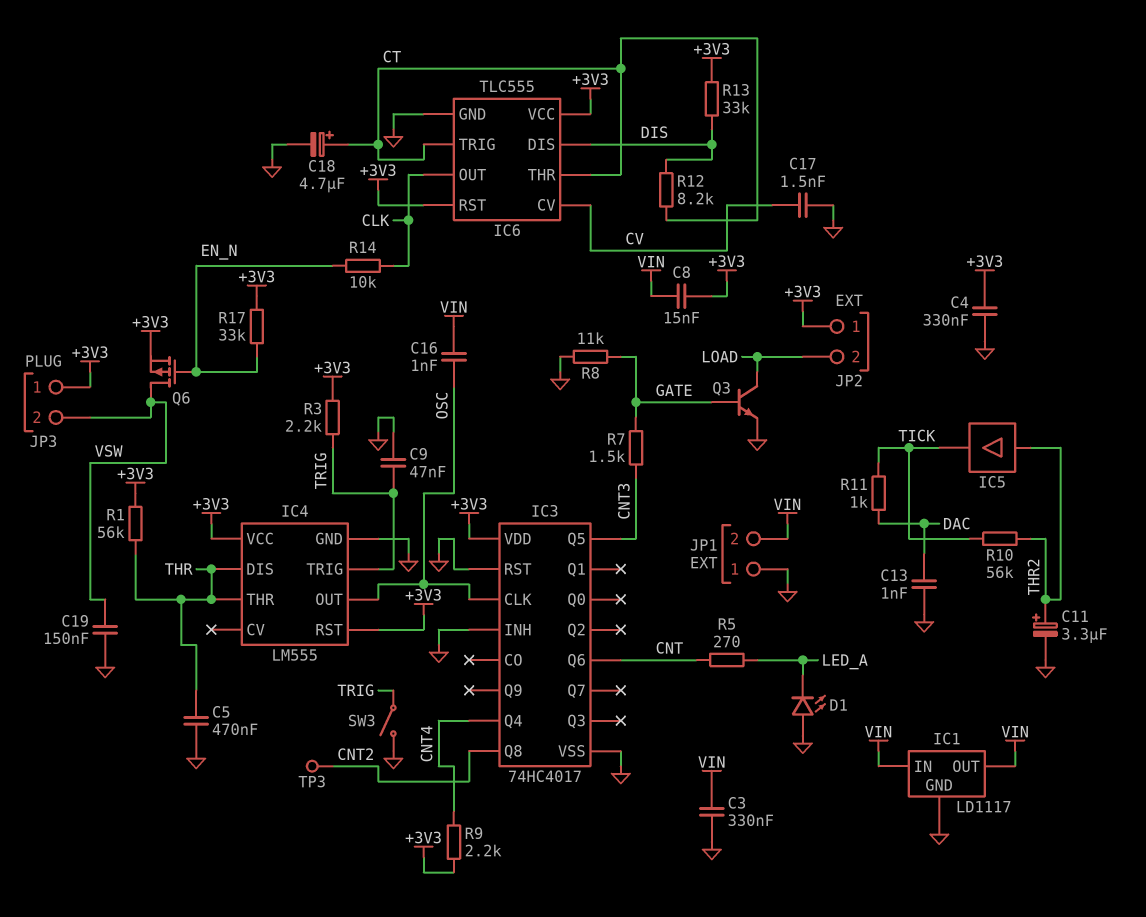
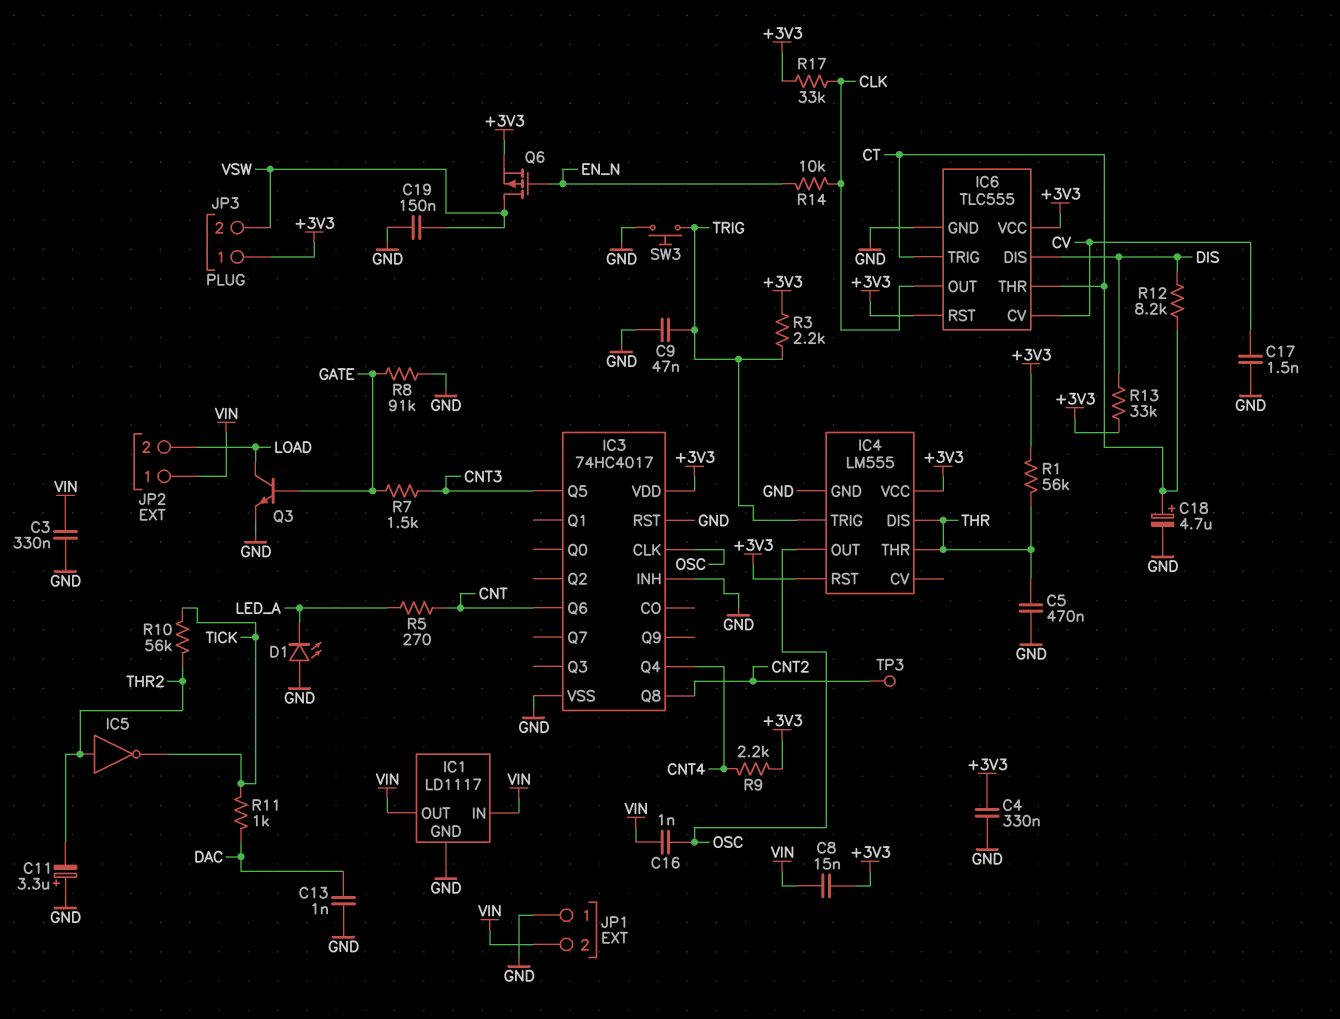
C11: 3.3uF (plus THR2, minus GND) -> 3.3uF (plus GND, minus THR2)
IC5: buffer (in THR2, out TICK) -> NOT (in THR2, out TICK)
JP2 pin 1: +3V3 -> VIN
R8: 11k (GATE, GND) -> 91k (GATE, GND)
R17: 33k (+3V3, EN_N) -> 33k (+3V3, CLK)
SW3: switch (GND, TRIG) -> button (GND, TRIG)

